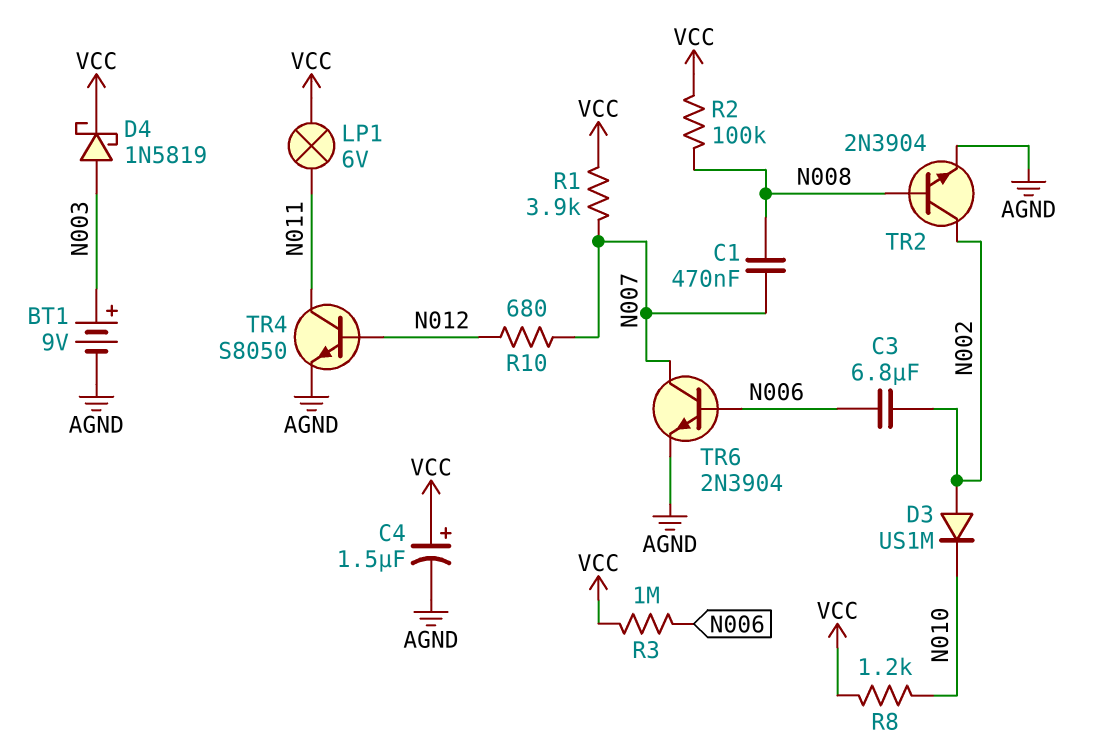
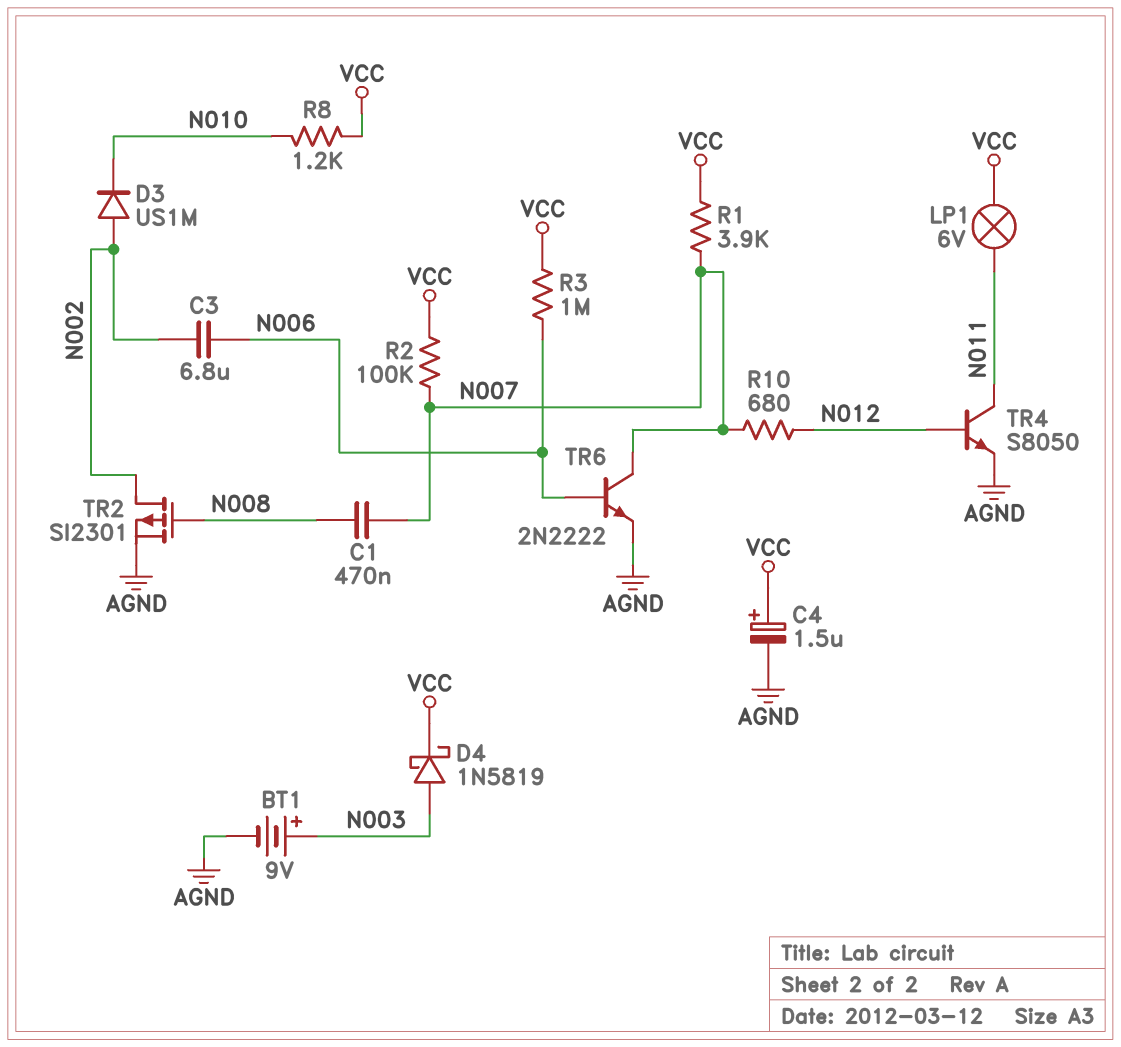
R2: 100k (N008, VCC) -> 100k (N007, VCC)
TR2: NPN 2N3904 (B N008, C N002, E AGND) -> PMOS SI2301 (G N008, D N002, S AGND)
TR6: NPN 2N3904 (B N006, C N007, E AGND) -> NPN 2N2222 (B N006, C N007, E AGND)

